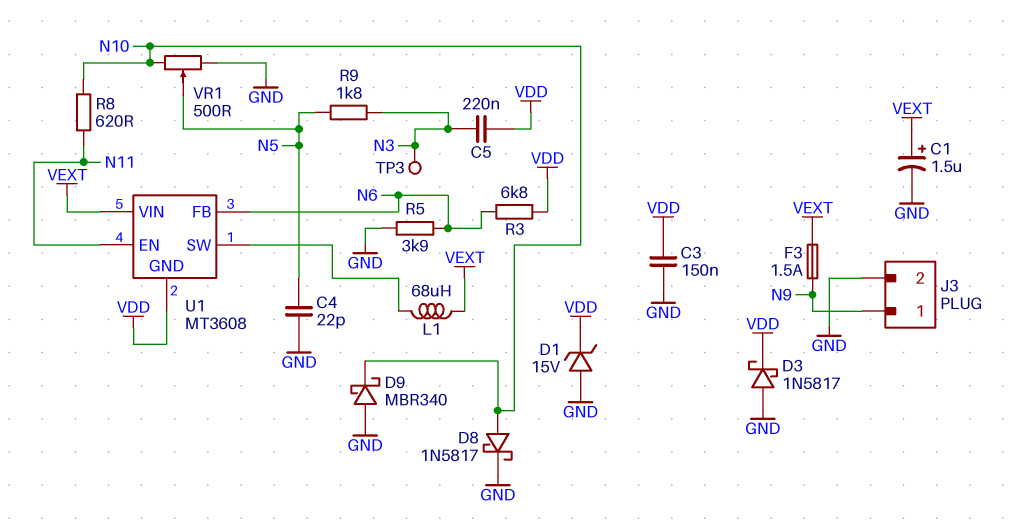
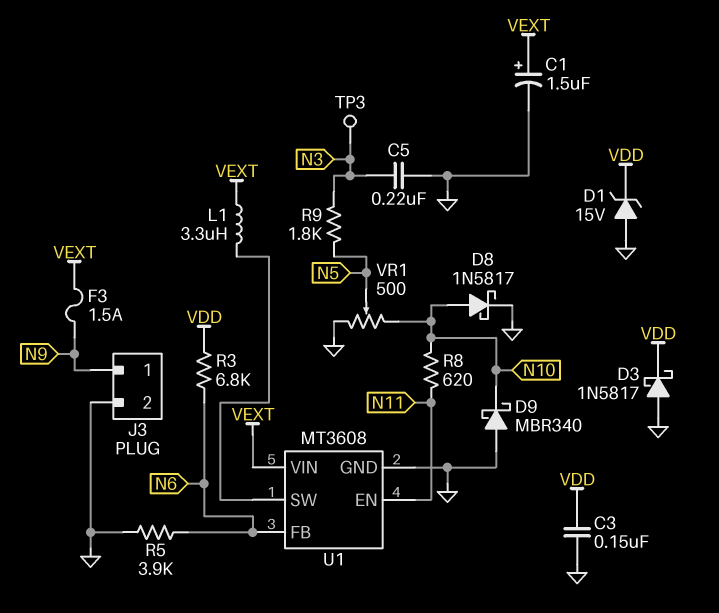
C4: 22pF (GND, N5) -> none
C5: 220nF (N3, VDD) -> 220nF (GND, N3)
L1: 68uH (U1/SW, VEXT) -> 3.3uH (U1/SW, VEXT)
U1 pin GND: VDD -> GND

